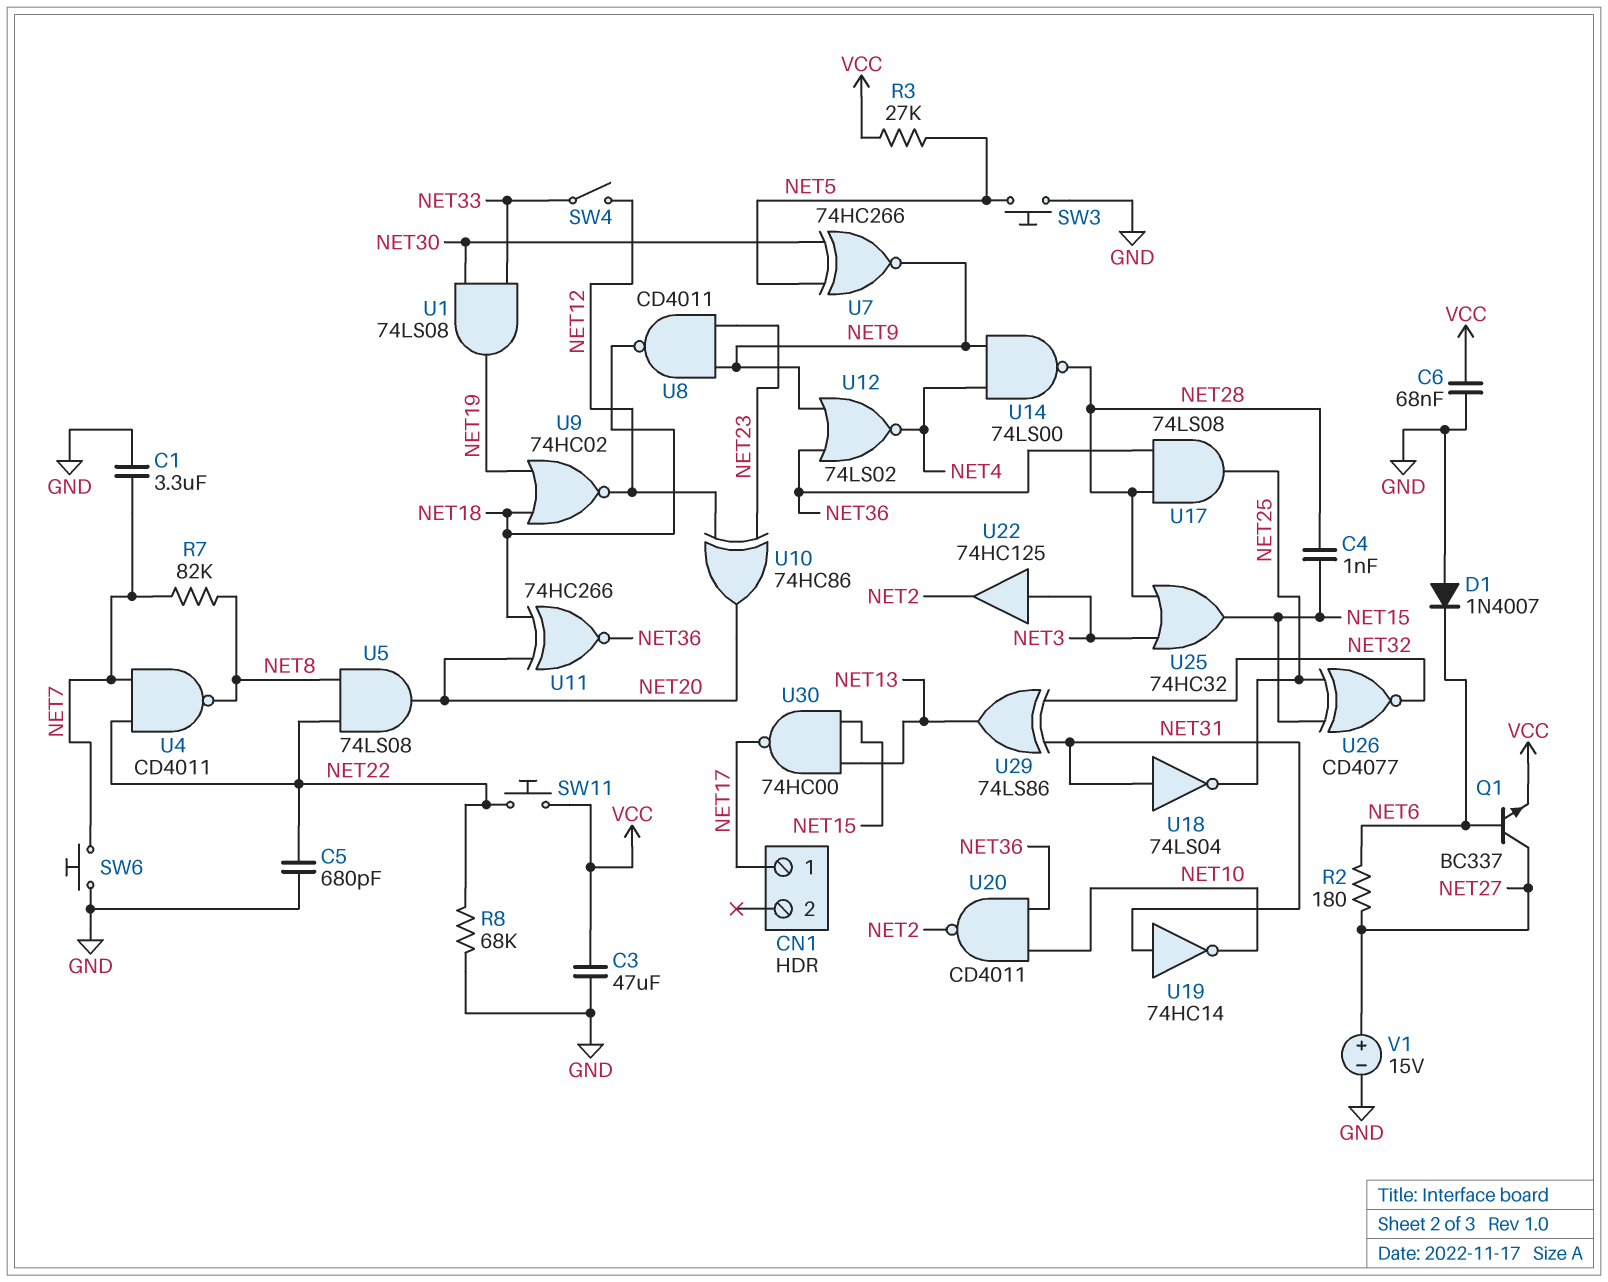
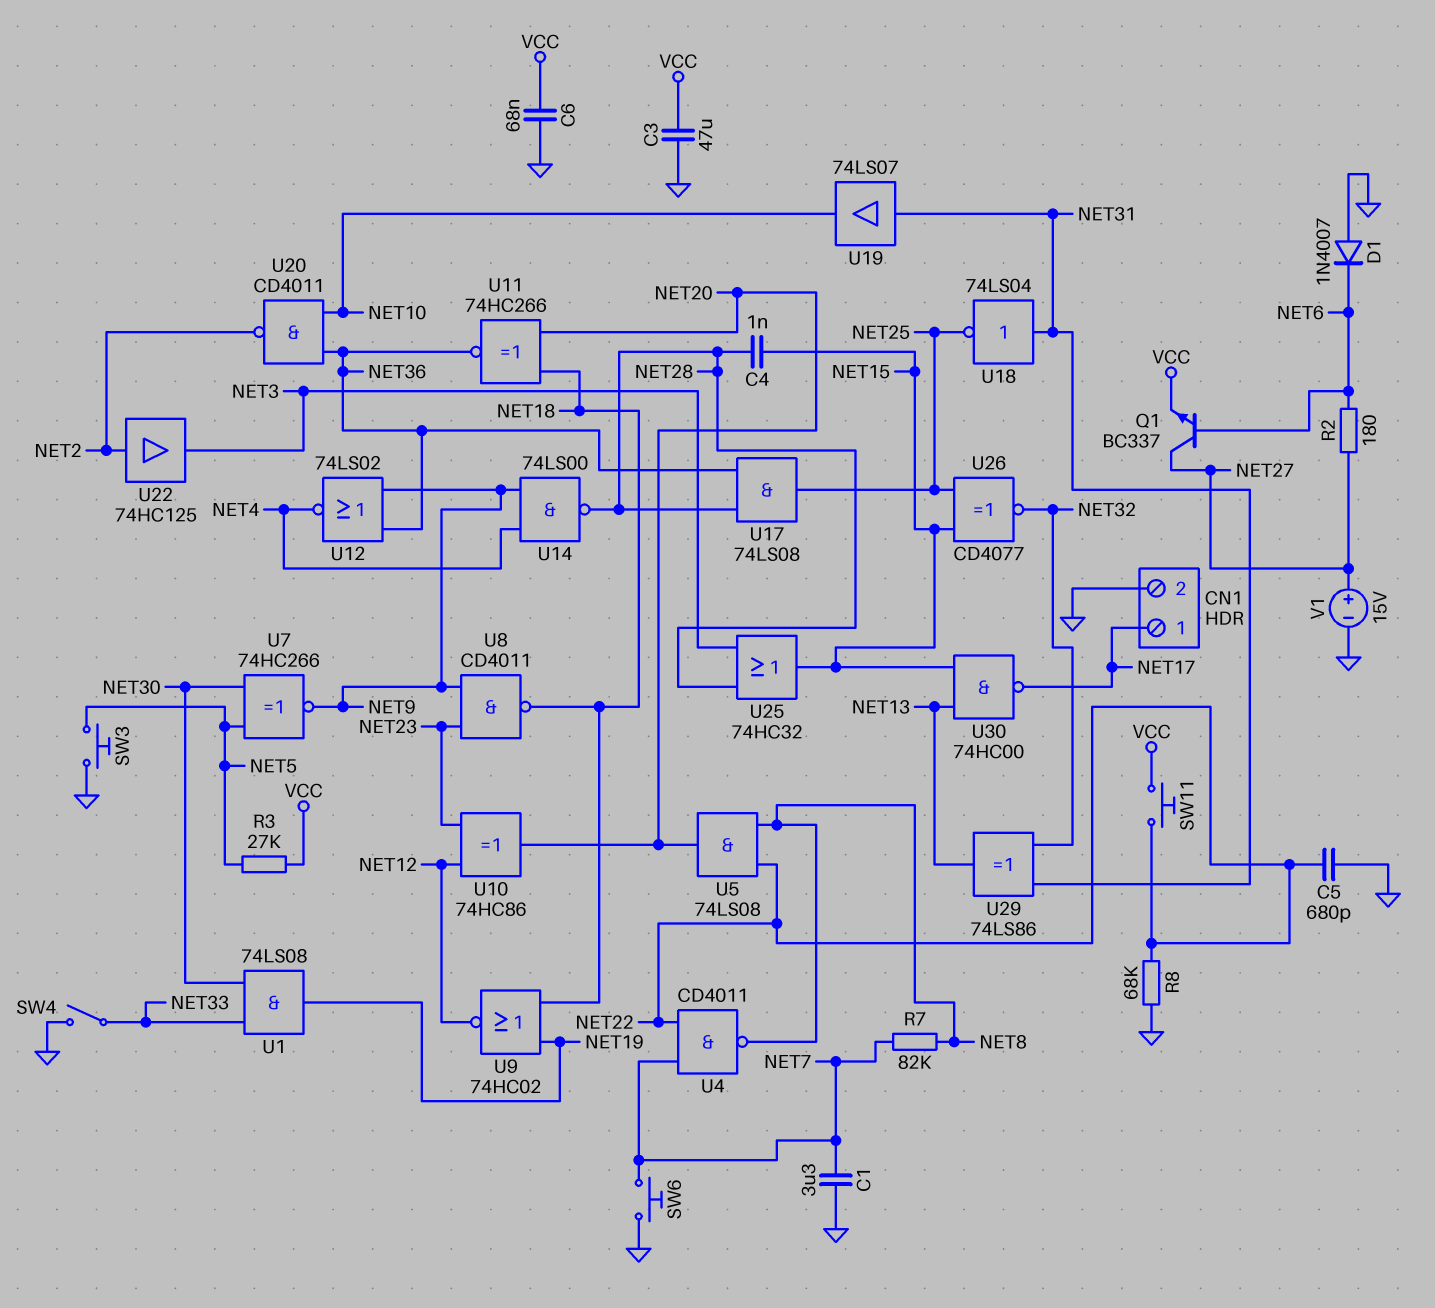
CN1 pin 2: none -> GND
SW4: switch (NET12, NET33) -> switch (GND, NET33)
U19: NOT 74HC14 (in NET31, out NET10) -> buffer 74LS07 (in NET31, out NET10)
U22: buffer 74HC125 (in NET3, out NET2) -> buffer 74HC125 (in NET2, out NET3)

